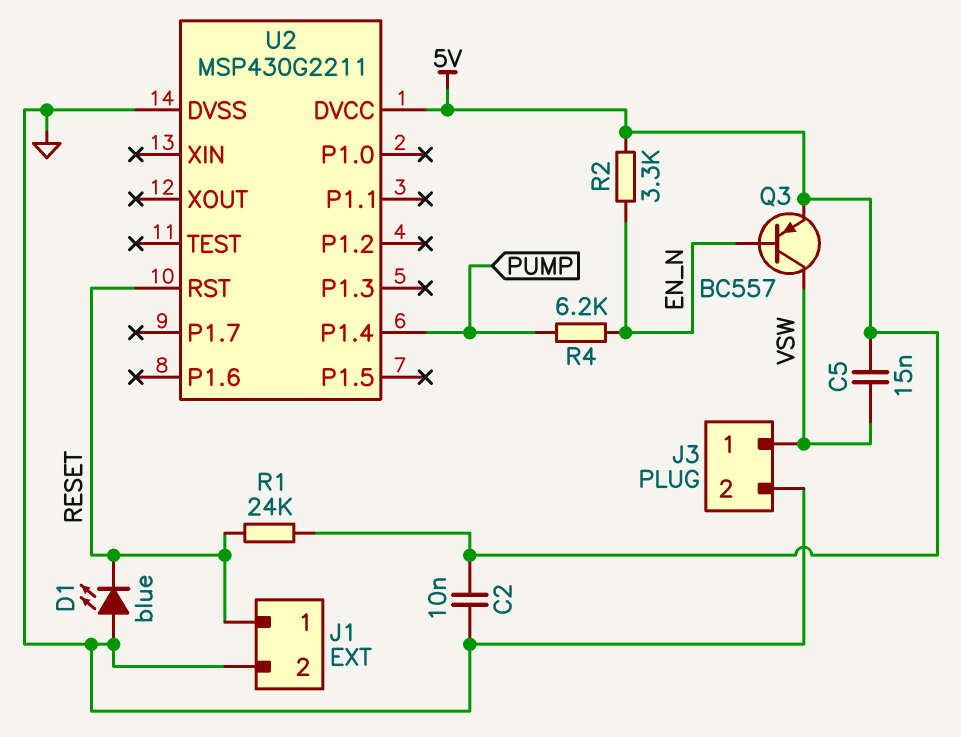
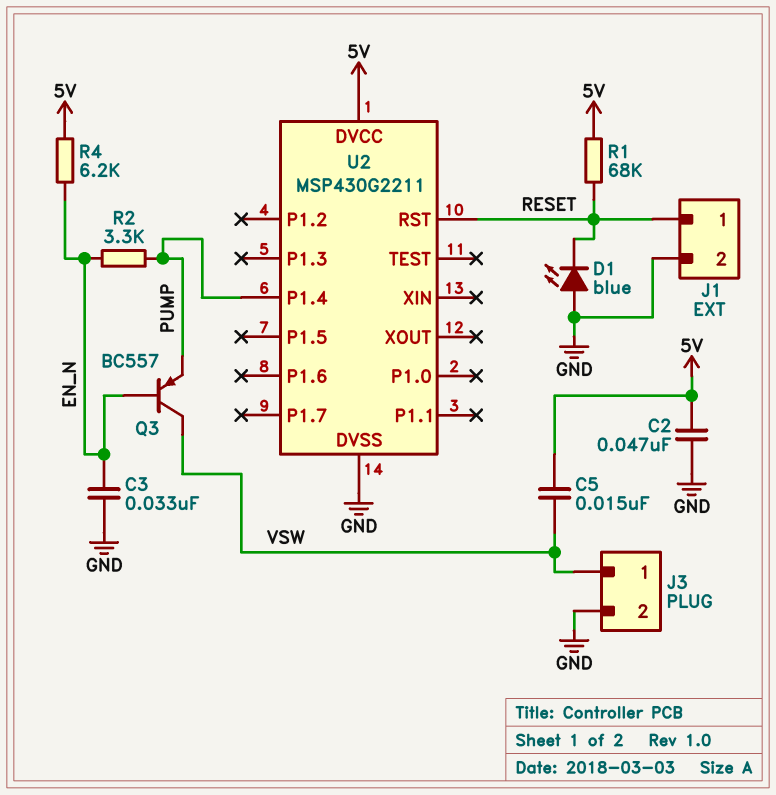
C2: 10nF (5V, GND) -> 47nF (5V, GND)
C3: none -> 33nF (EN_N, GND)
Q3: PNP BC557 (B EN_N, C VSW, E 5V) -> PNP BC557 (B EN_N, C VSW, E PUMP)
R1: 24k (5V, RESET) -> 68k (5V, RESET)
R2: 3.3k (5V, EN_N) -> 3.3k (EN_N, PUMP)
R4: 6.2k (EN_N, PUMP) -> 6.2k (5V, EN_N)

